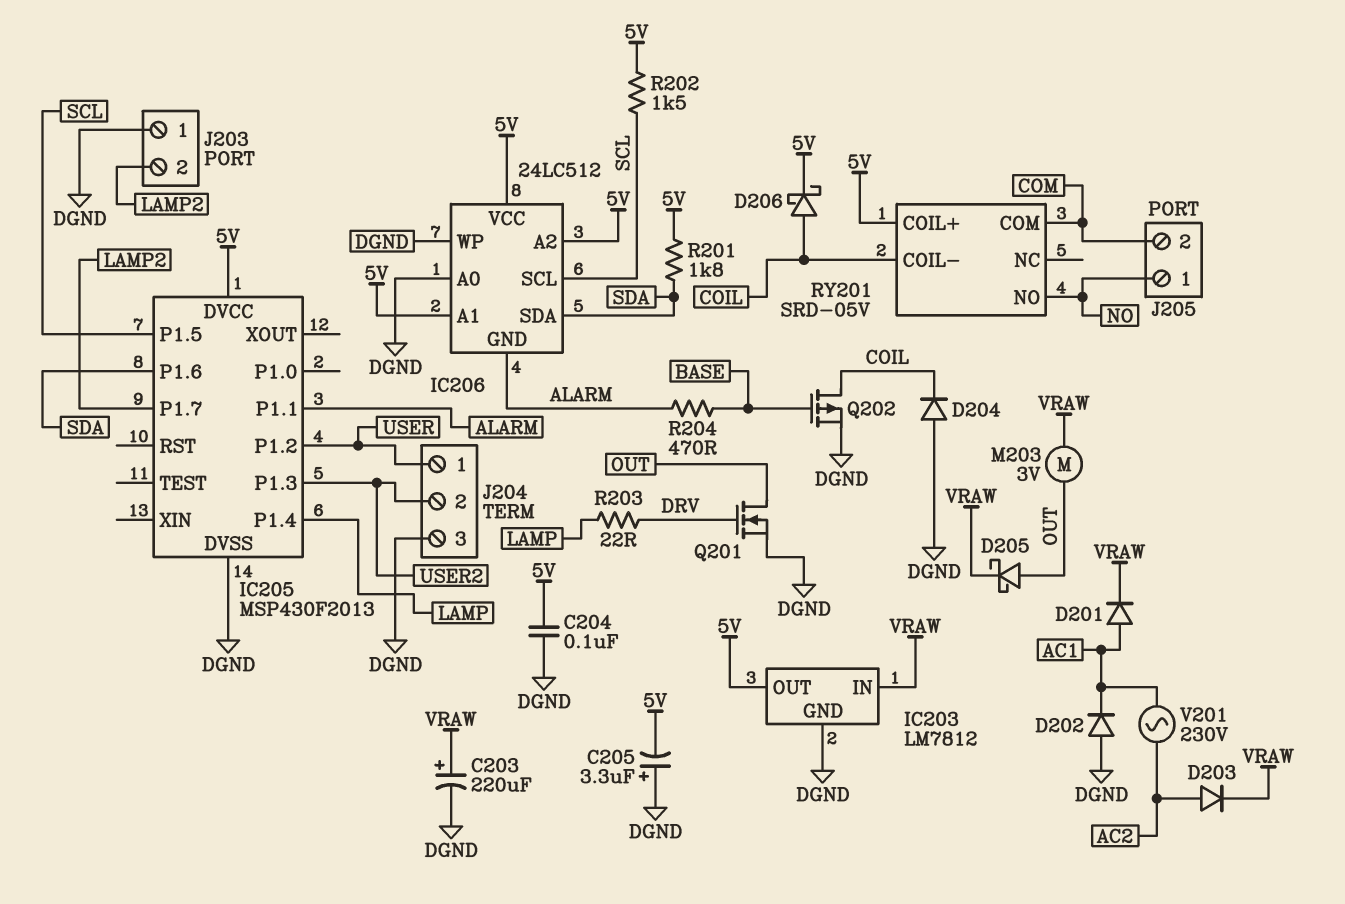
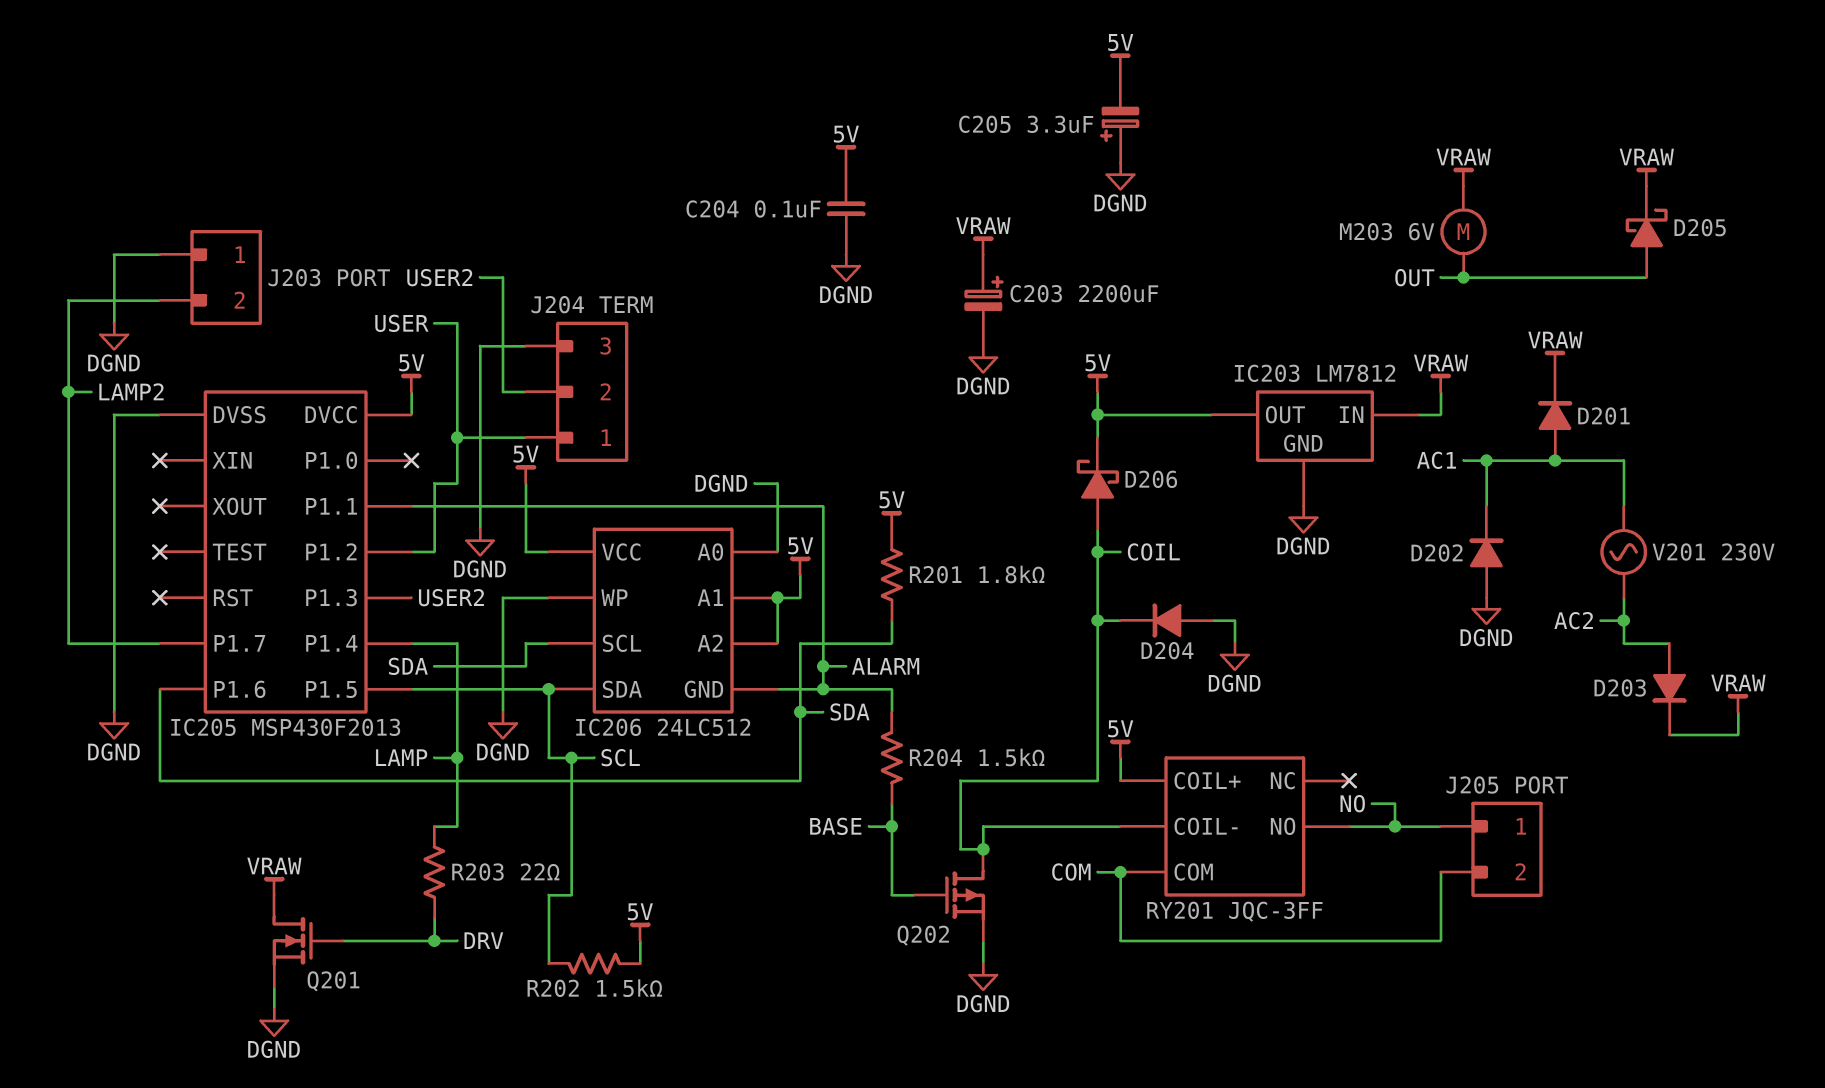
C203: 220uF (plus VRAW, minus DGND) -> 2200uF (plus VRAW, minus DGND)
IC206 pin SCL: SCL -> SDA
IC206 pin SDA: SDA -> SCL
M203: motor 3V (OUT, VRAW) -> motor 6V (OUT, VRAW)
Q201: NMOS (G DRV, D OUT, S DGND) -> NMOS (G DRV, D VRAW, S DGND)
R204: 470 (ALARM, BASE) -> 1.5k (ALARM, BASE)
RY201: SRD-05V -> JQC-3FF

